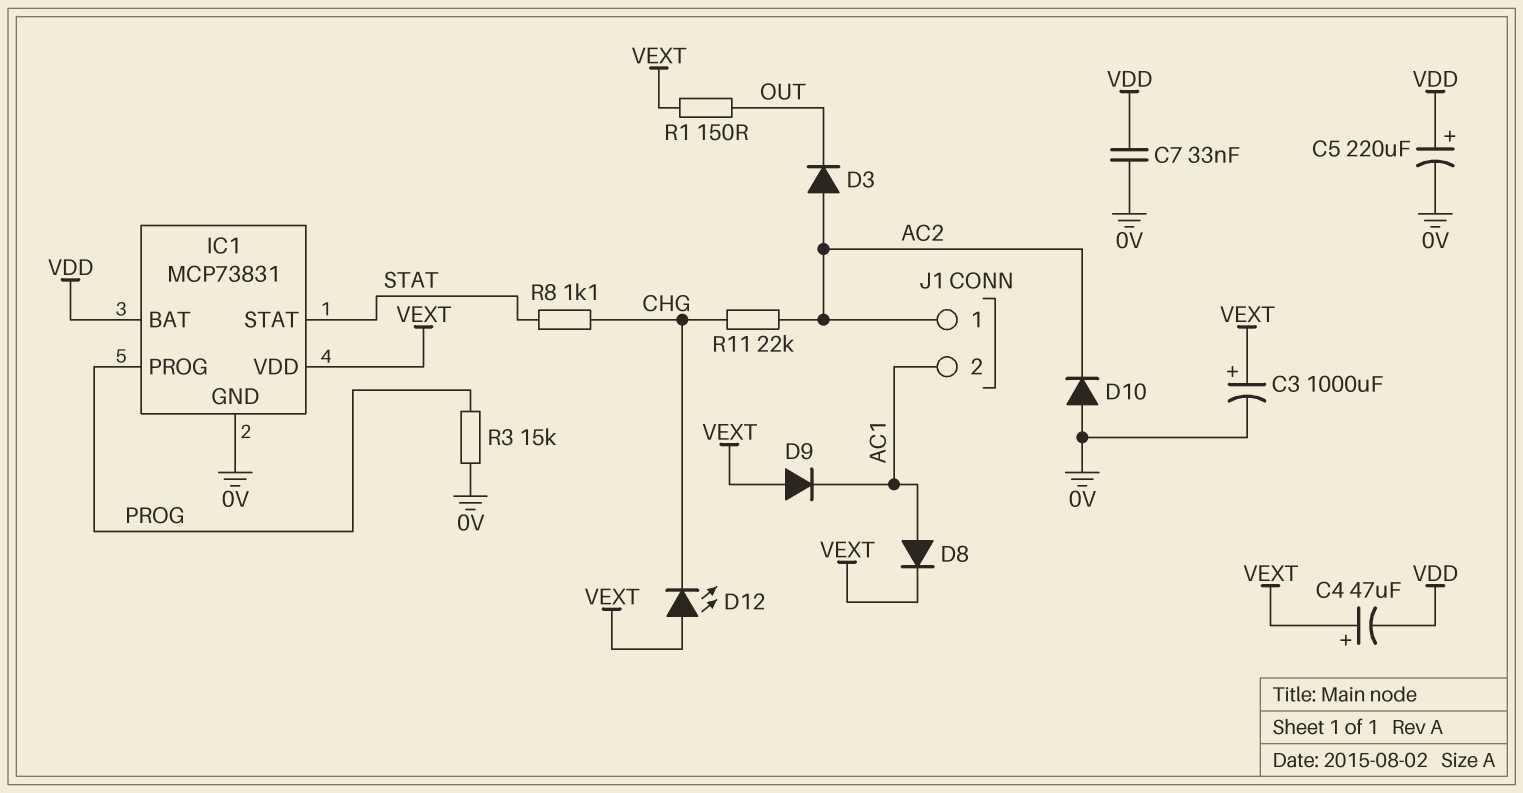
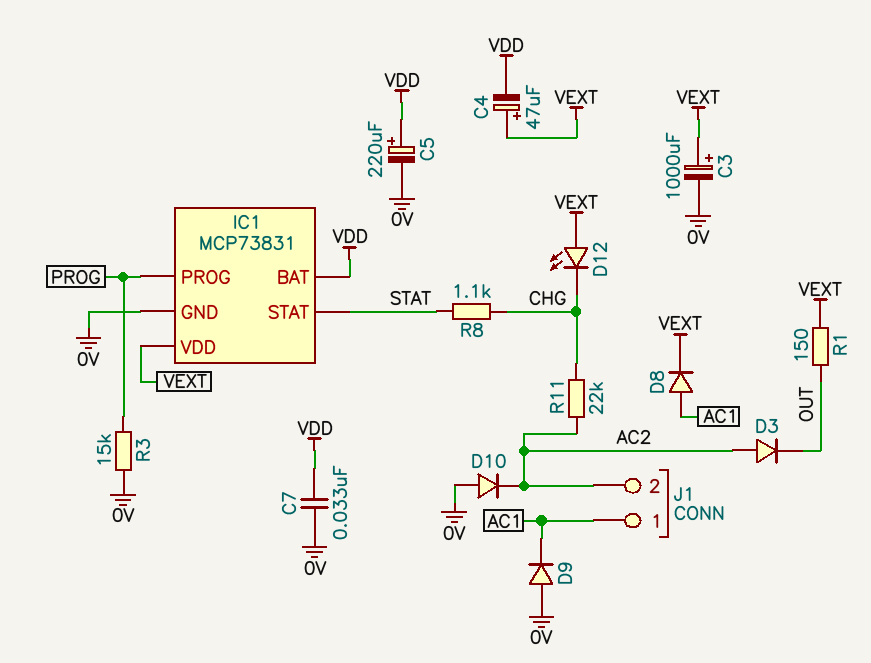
D9: diode (A VEXT, K AC1) -> diode (A 0V, K AC1)
J1 pin 1: AC2 -> AC1
J1 pin 2: AC1 -> AC2

